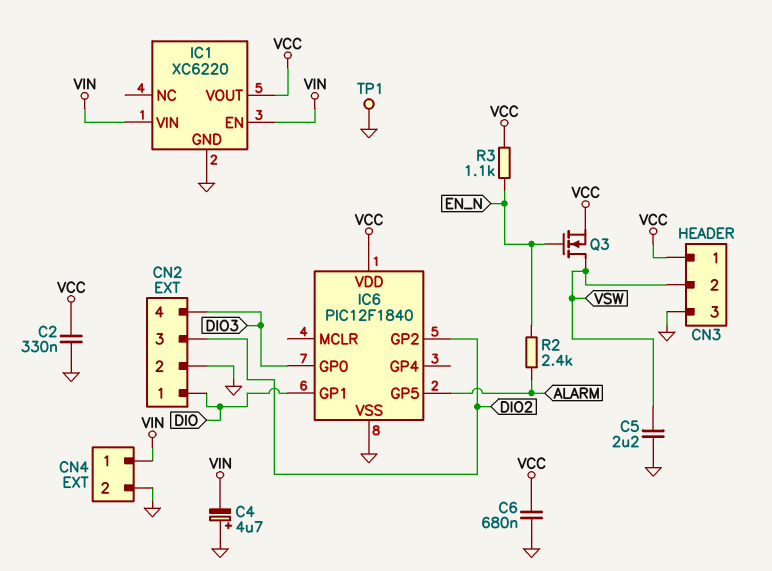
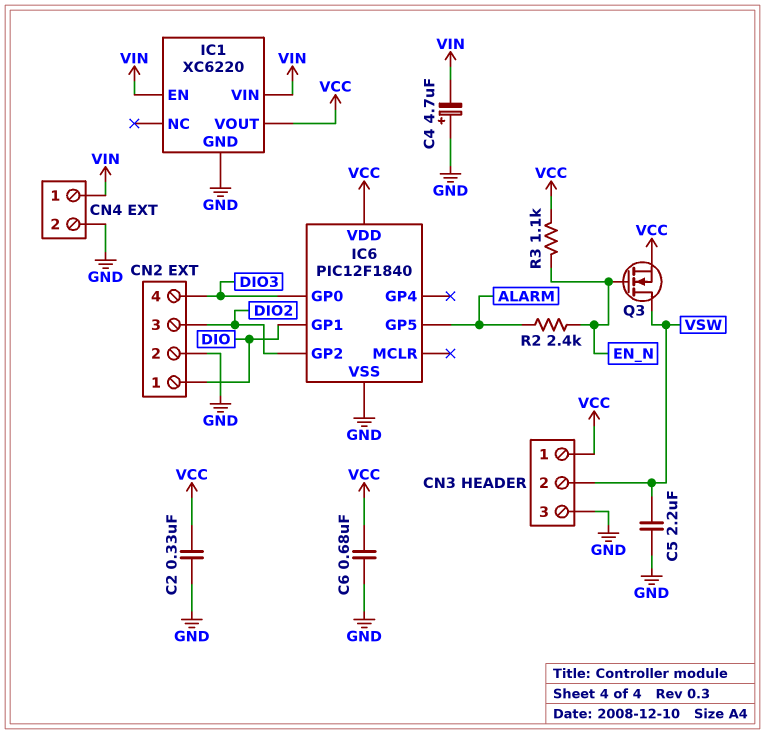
TP1: test point (GND) -> none

